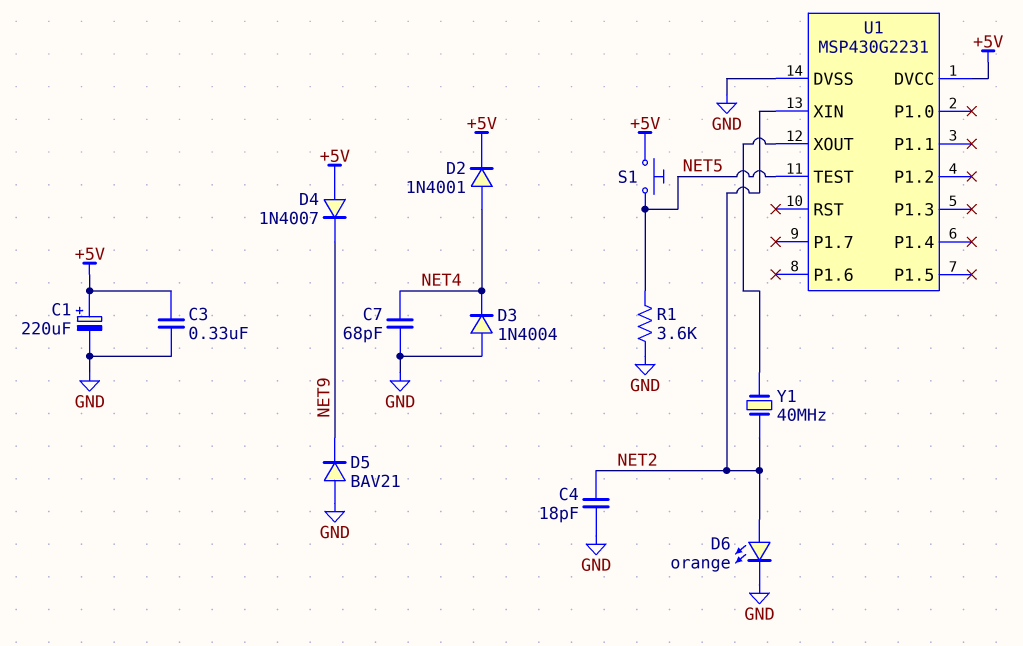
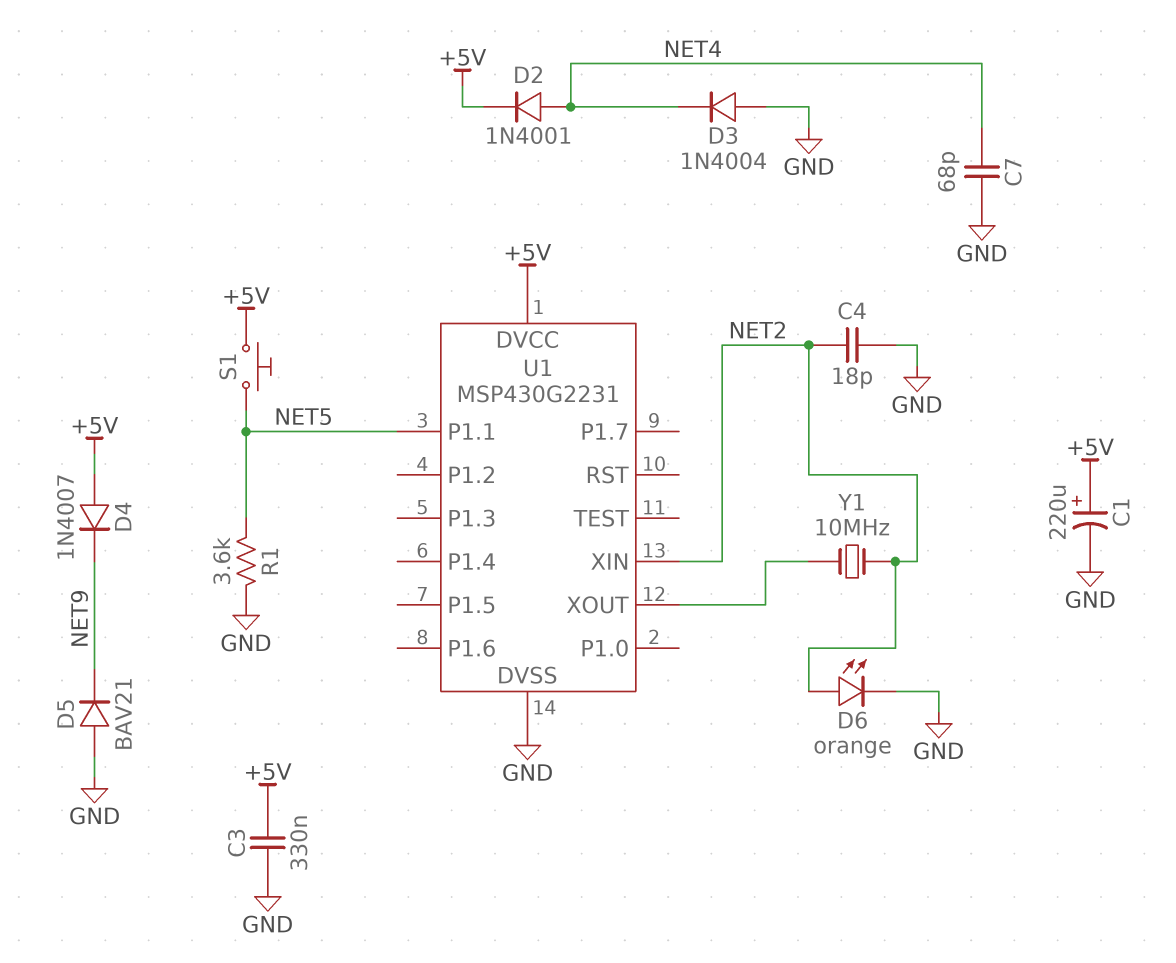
U1 pin P1.1: none -> NET5
U1 pin TEST: NET5 -> none
Y1: 40MHz (NET2, U1/XOUT) -> 10MHz (NET2, U1/XOUT)

